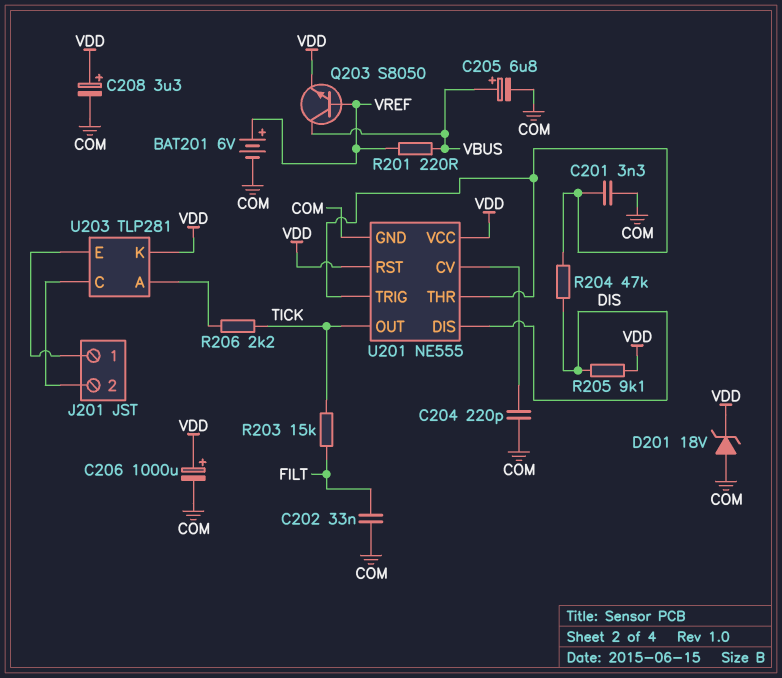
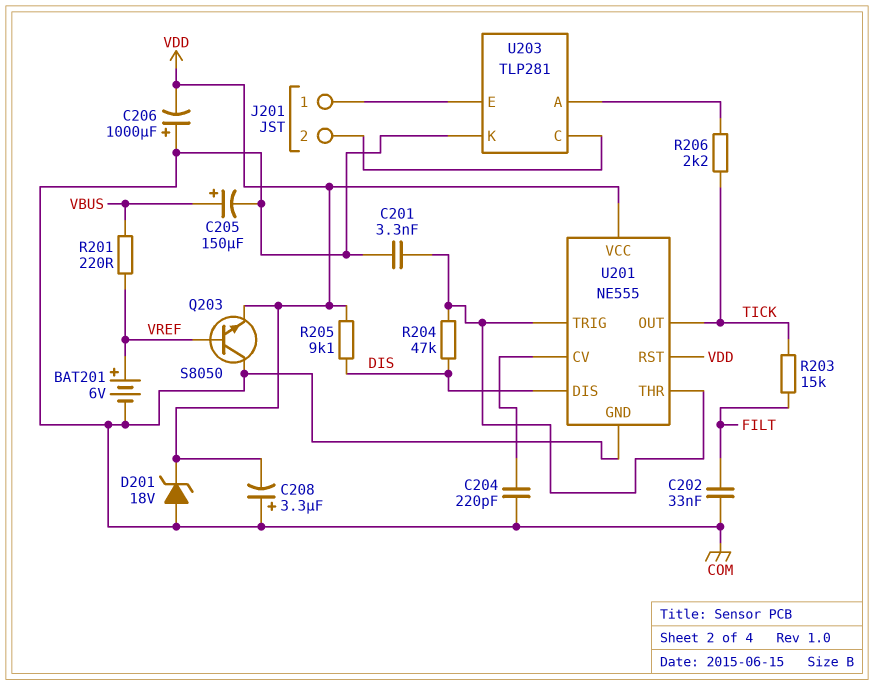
C205: 6.8uF (plus VBUS, minus COM) -> 150uF (plus VBUS, minus COM)
C206: 1000uF (plus VDD, minus COM) -> 1000uF (plus COM, minus VDD)
C208: 3.3uF (plus VDD, minus COM) -> 3.3uF (plus COM, minus VDD)
Q203: NPN S8050 (B VREF, C VBUS, E VDD) -> NPN S8050 (B VREF, C COM, E VDD)
U203 pin K: VDD -> COM

